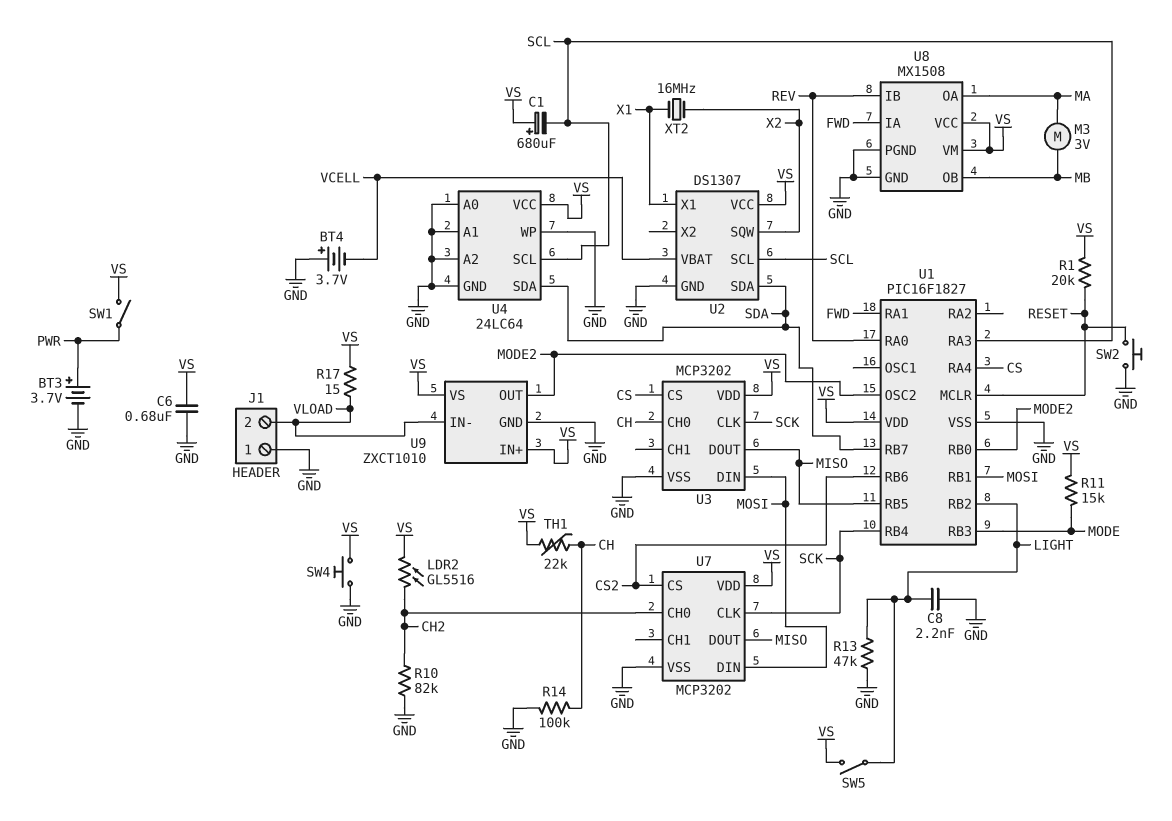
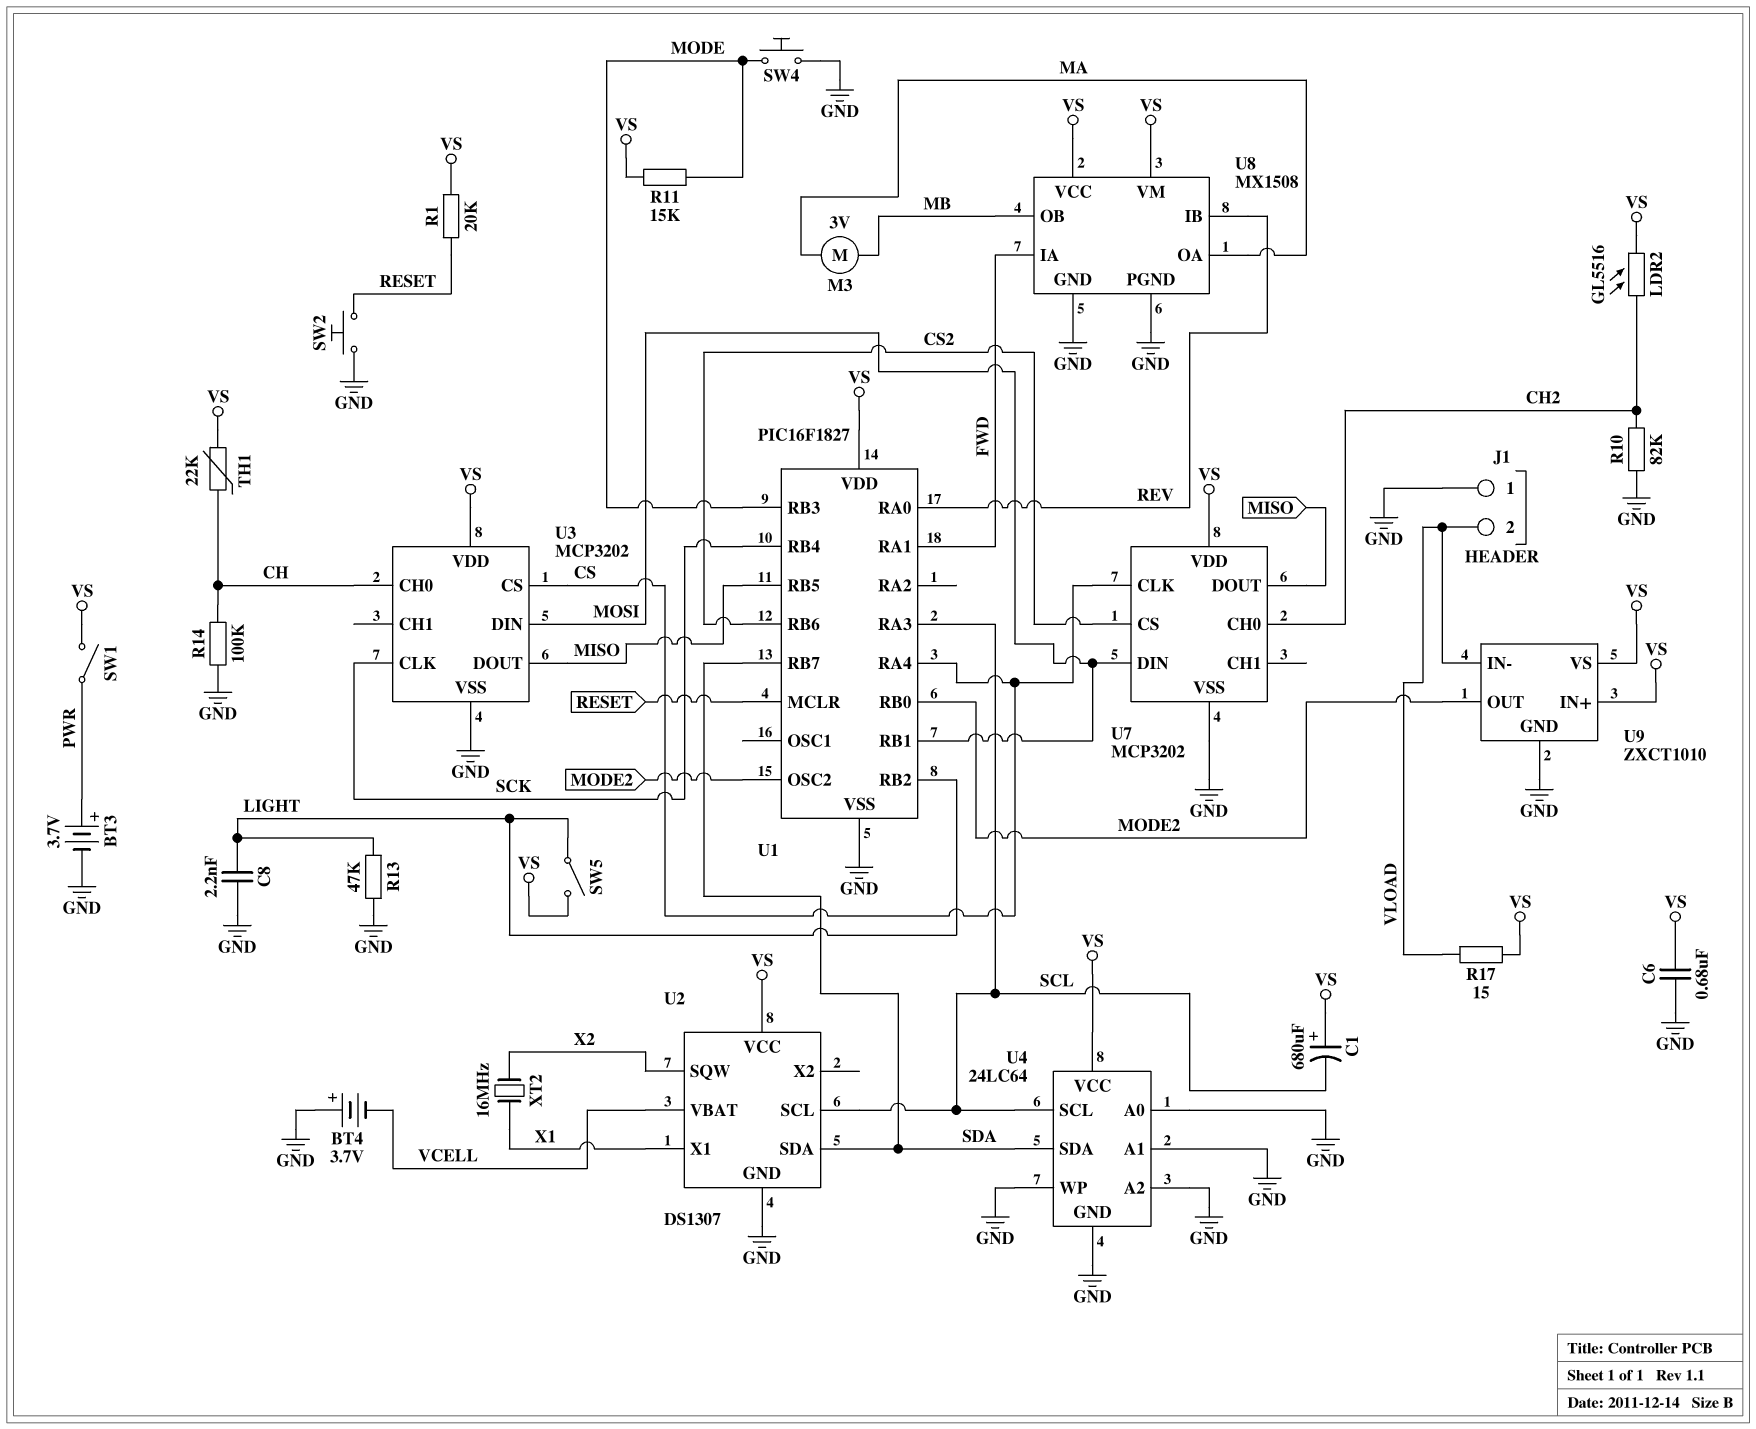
SW4: button (GND, VS) -> button (GND, MODE)
U7 pin CLK: SCK -> CS

